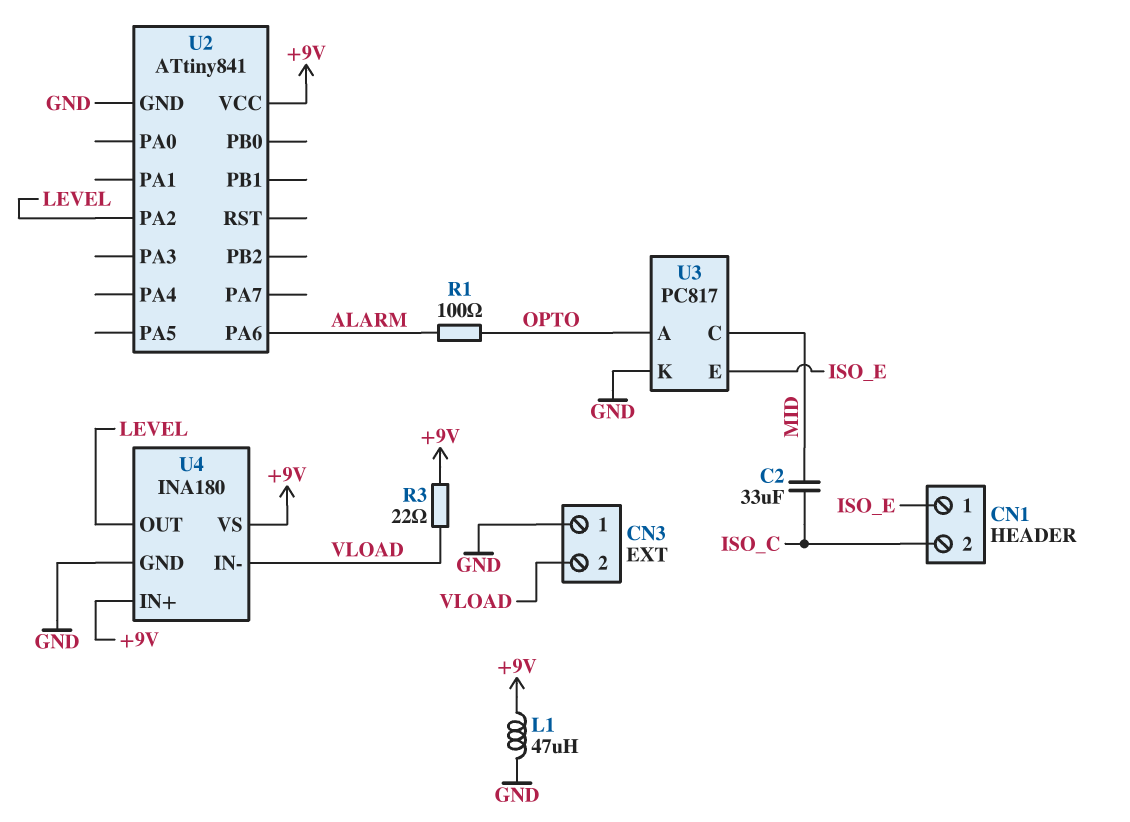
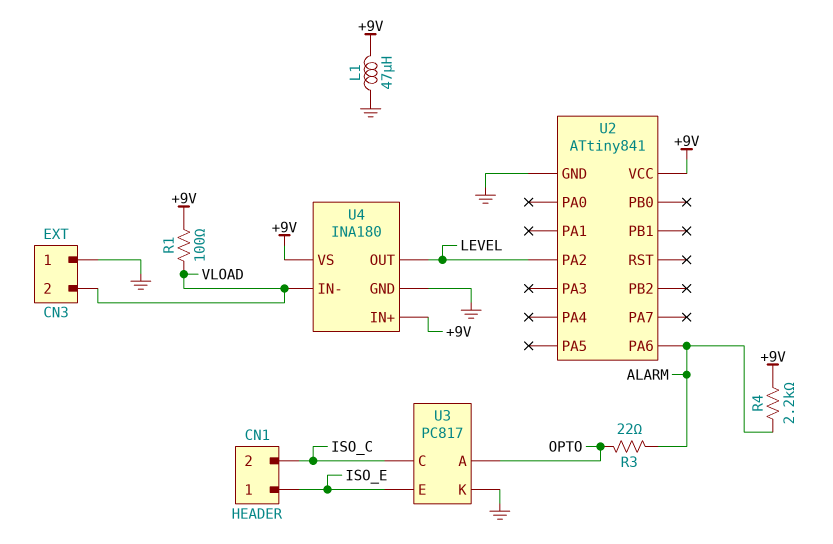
C2: 33uF (ISO_C, MID) -> none
R1: 100 (ALARM, OPTO) -> 100 (+9V, VLOAD)
R3: 22 (+9V, VLOAD) -> 22 (ALARM, OPTO)
R4: none -> 2.2k (+9V, ALARM)
U3 pin C: MID -> ISO_C

